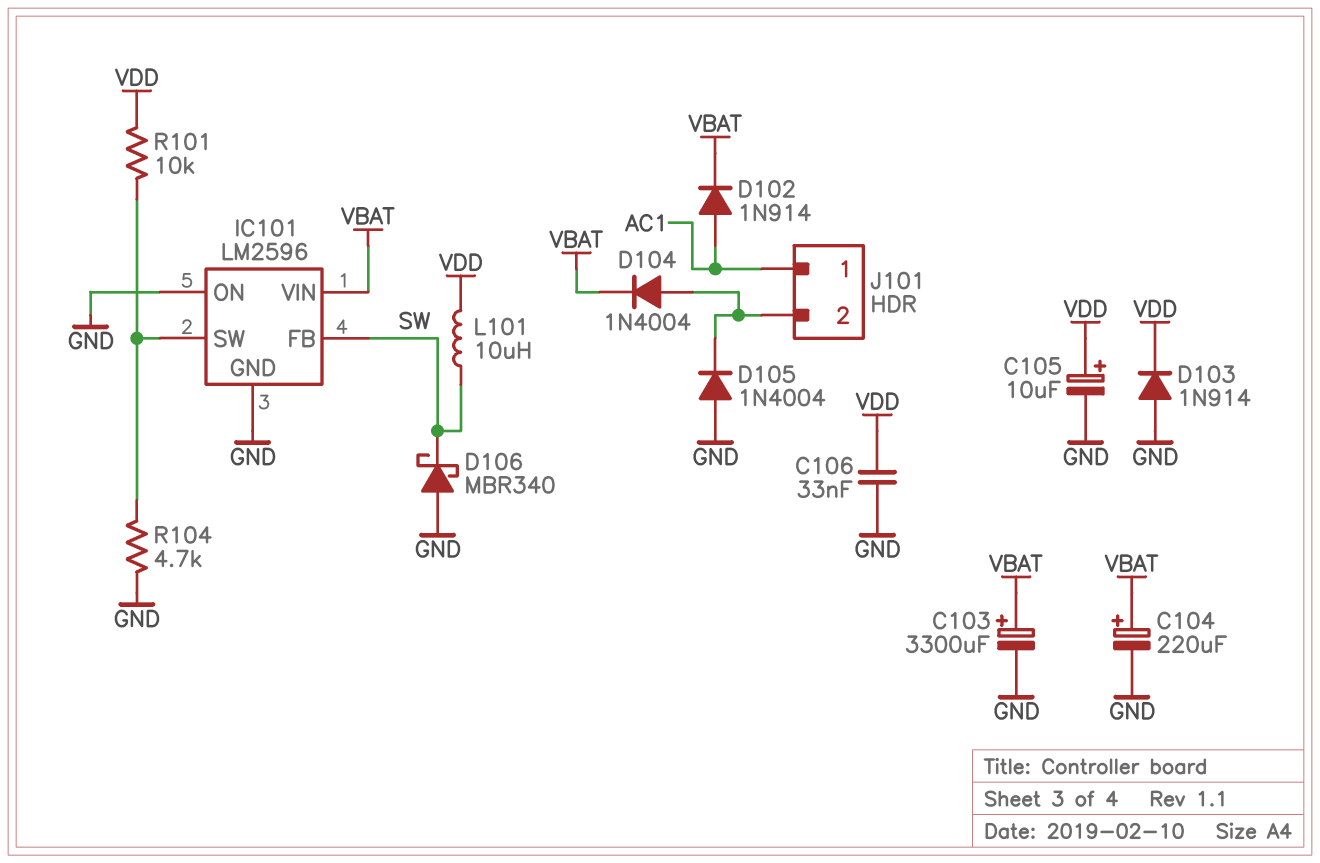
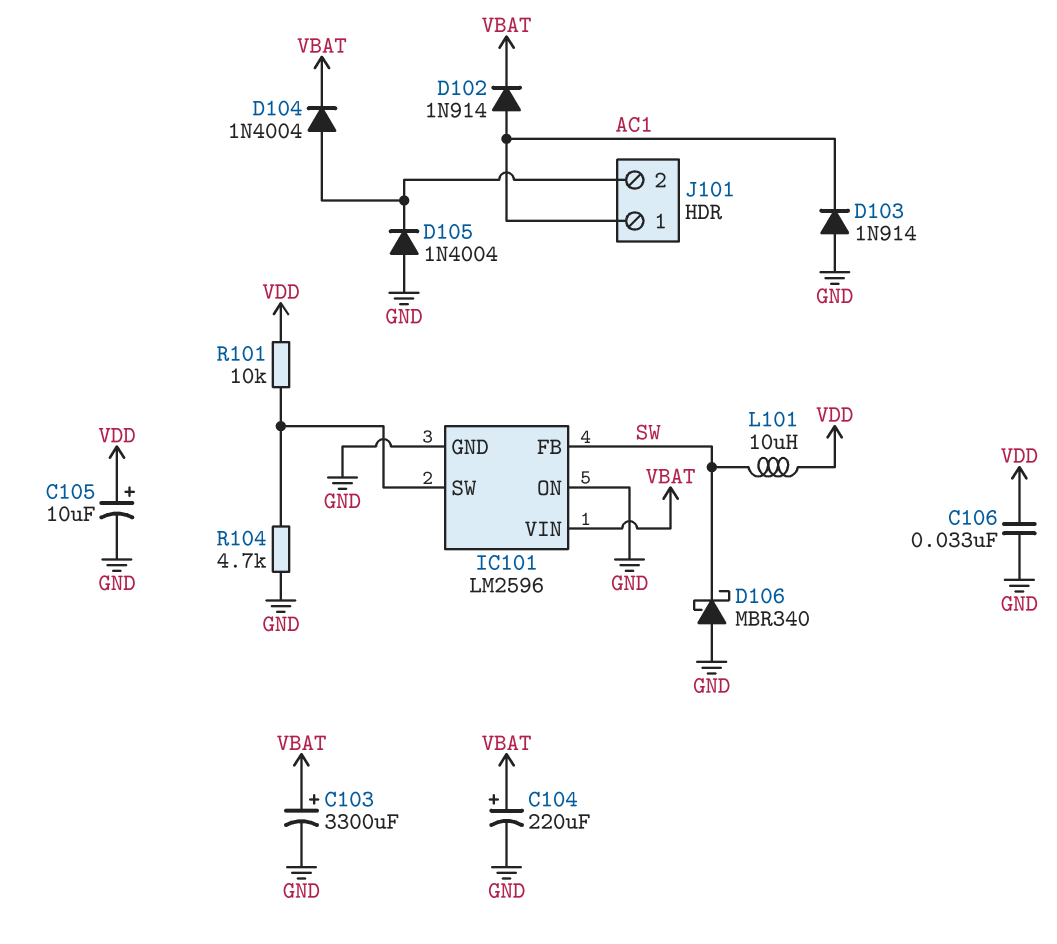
D103: diode 1N914 (A GND, K VDD) -> diode 1N914 (A GND, K AC1)

